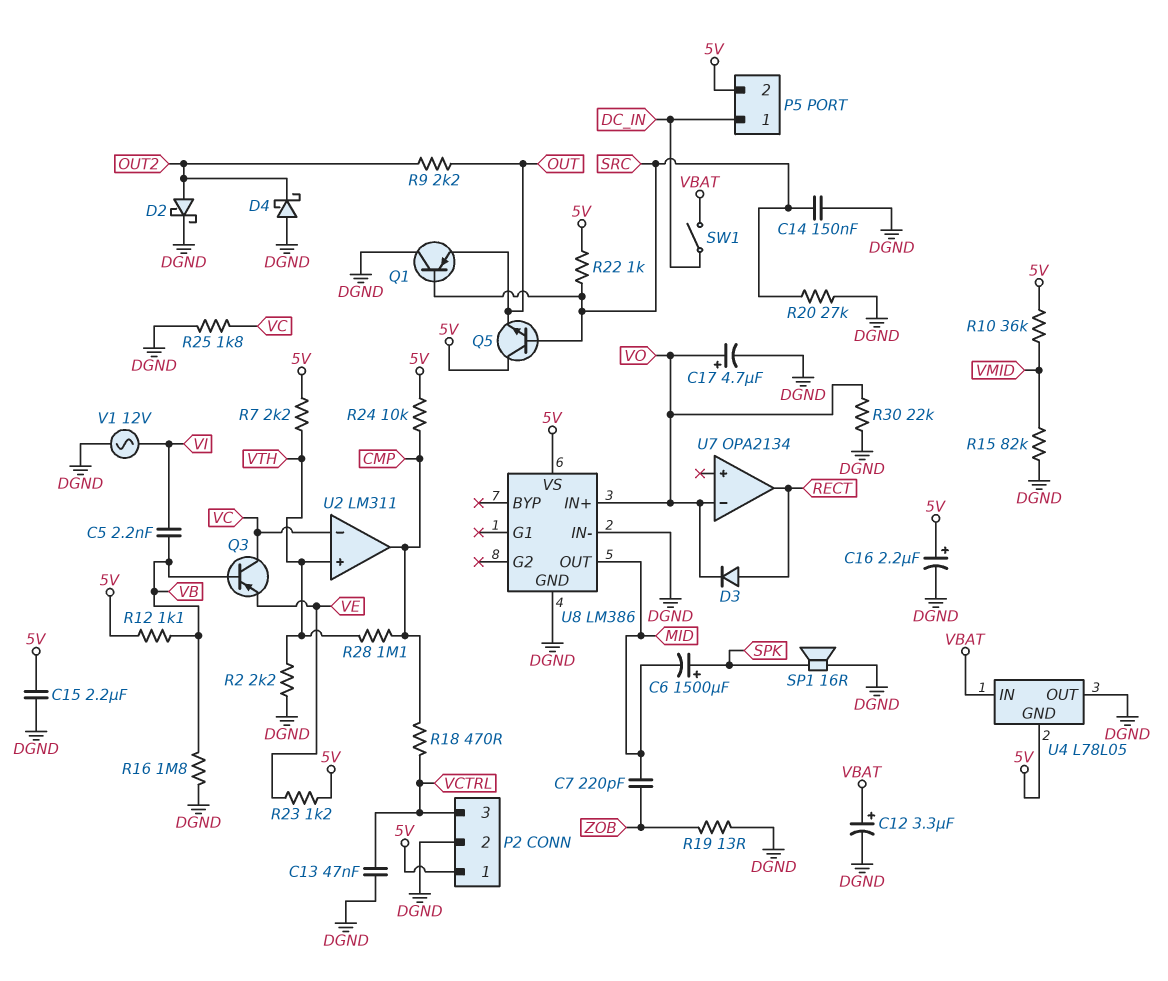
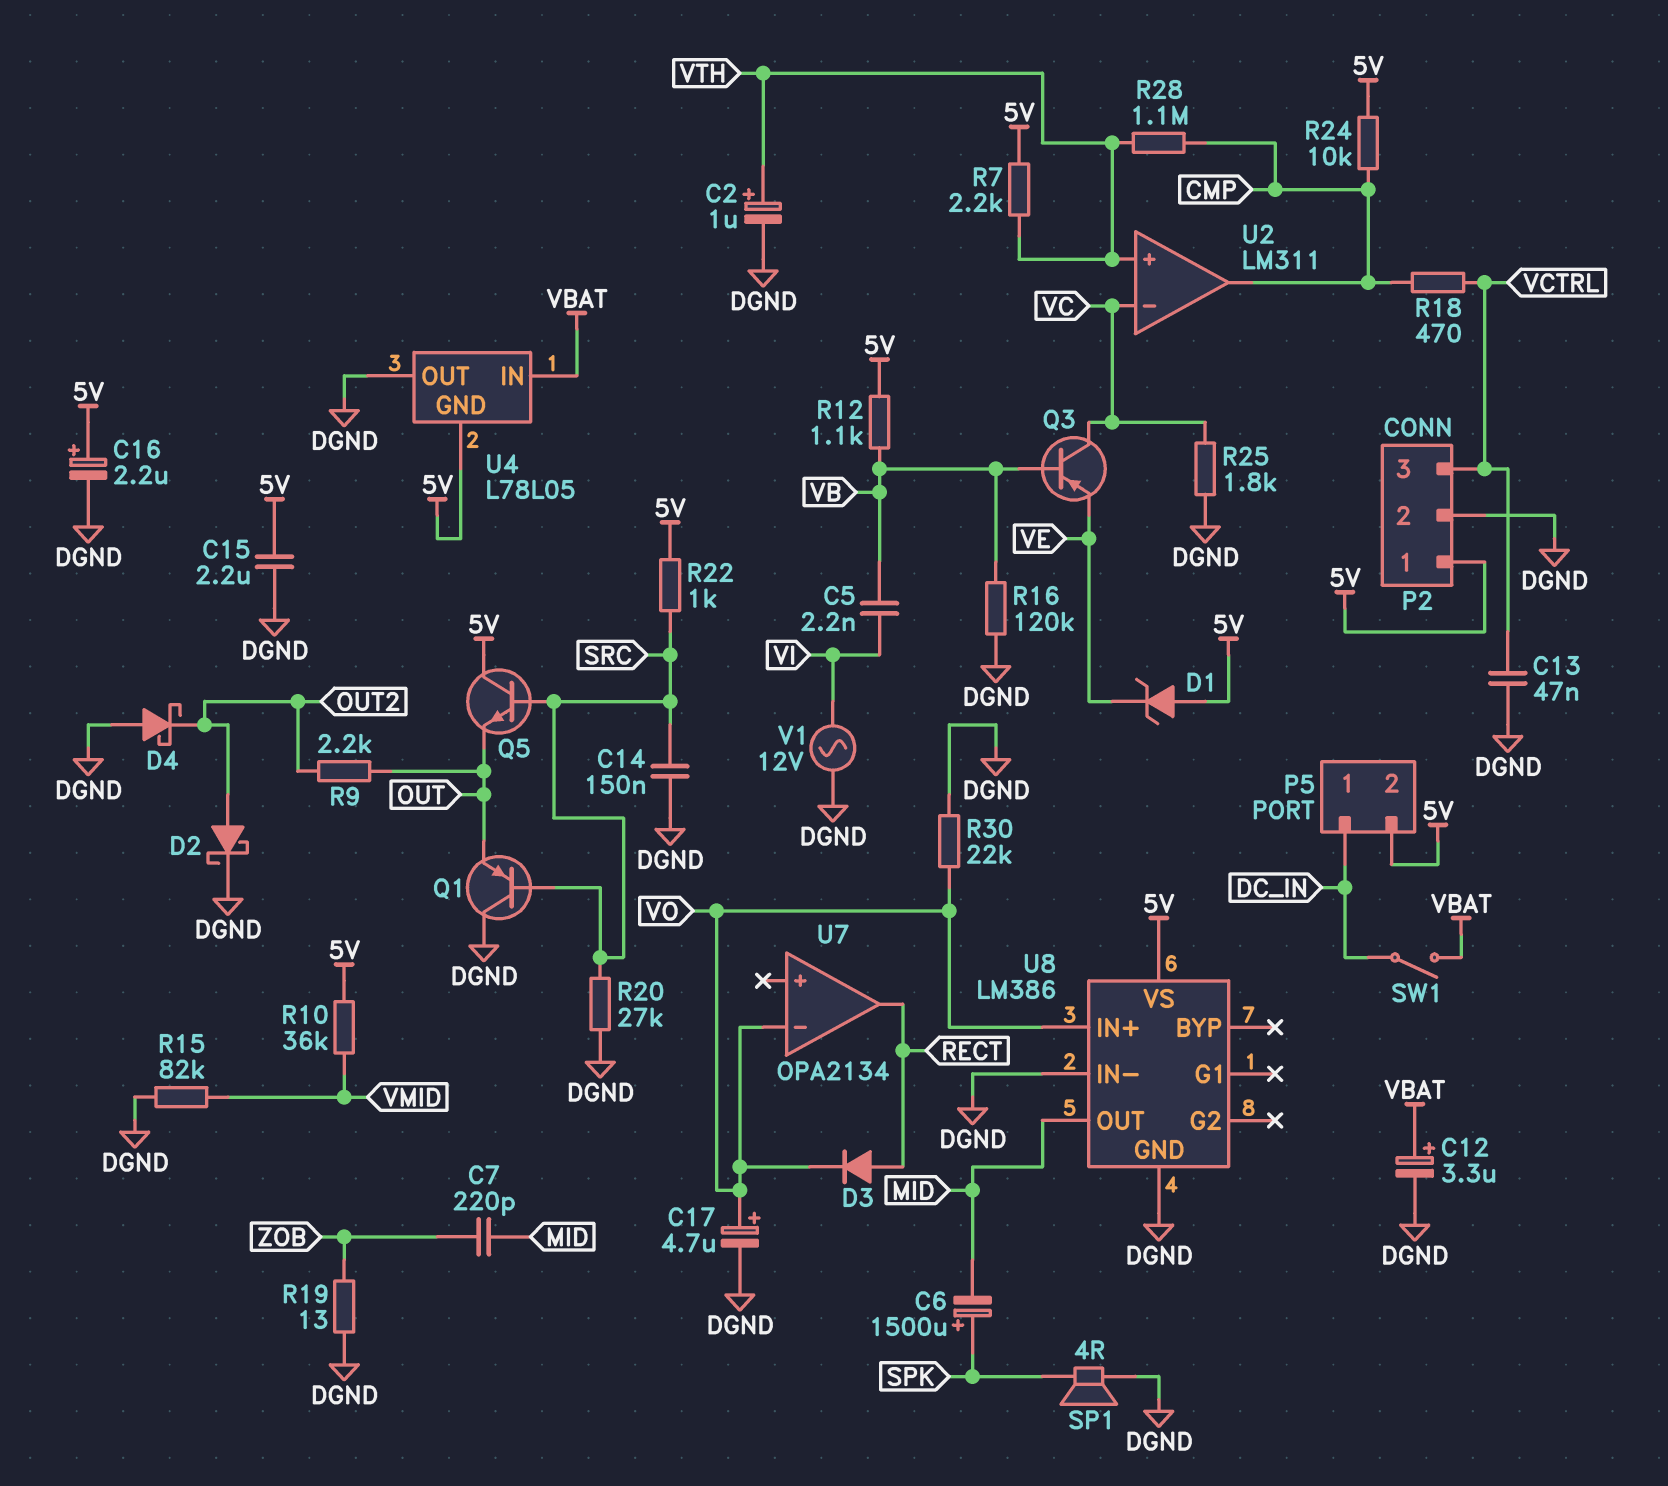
C2: none -> 1uF (plus VTH, minus DGND)
D1: none -> zener (A 5V, K VE)
R2: 2.2k (DGND, VTH) -> none
R16: 1.8M (DGND, VB) -> 120k (DGND, VB)
R23: 1.2k (5V, VE) -> none
SP1: speaker 16R (DGND, SPK) -> speaker 4R (DGND, SPK)

